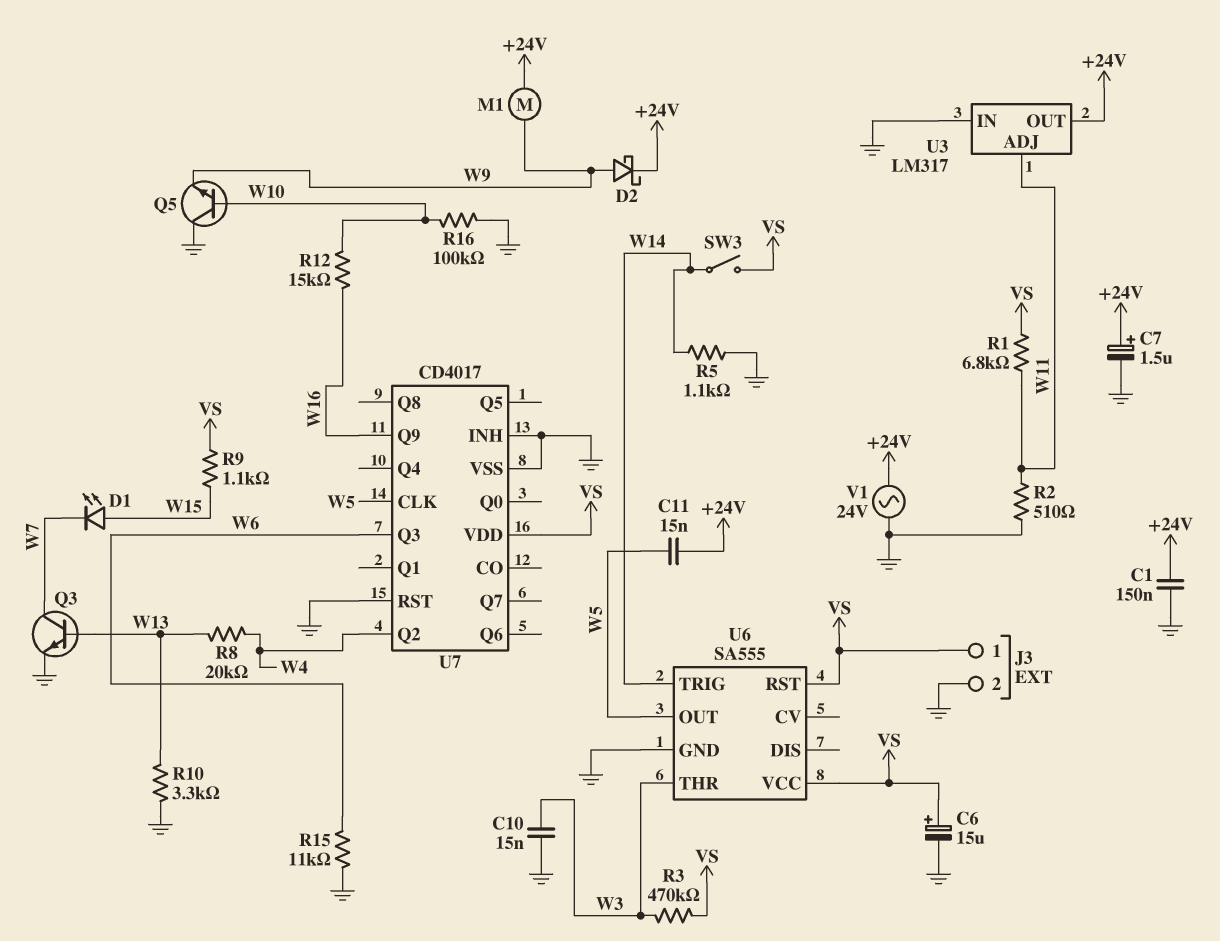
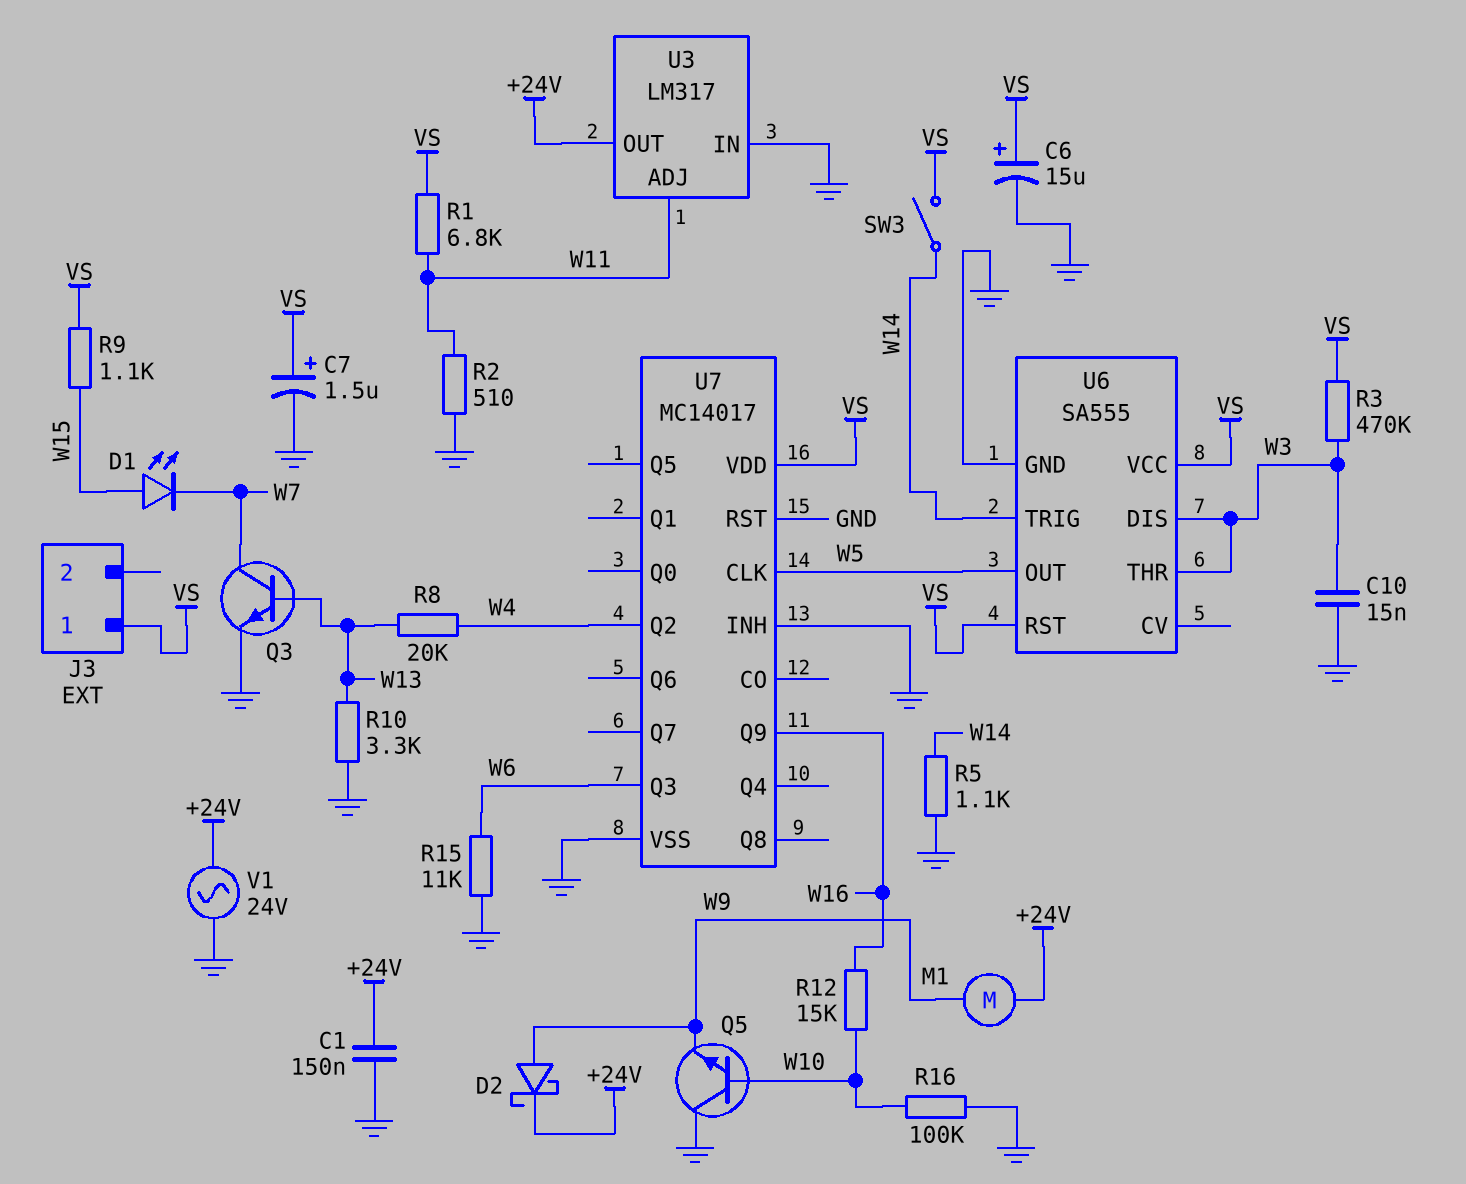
C7: 1.5uF (plus +24V, minus GND) -> 1.5uF (plus VS, minus GND)
C11: 15nF (+24V, W5) -> none
J3 pin 2: GND -> none
U6 pin DIS: none -> W3
U7: CD4017 -> MC14017

